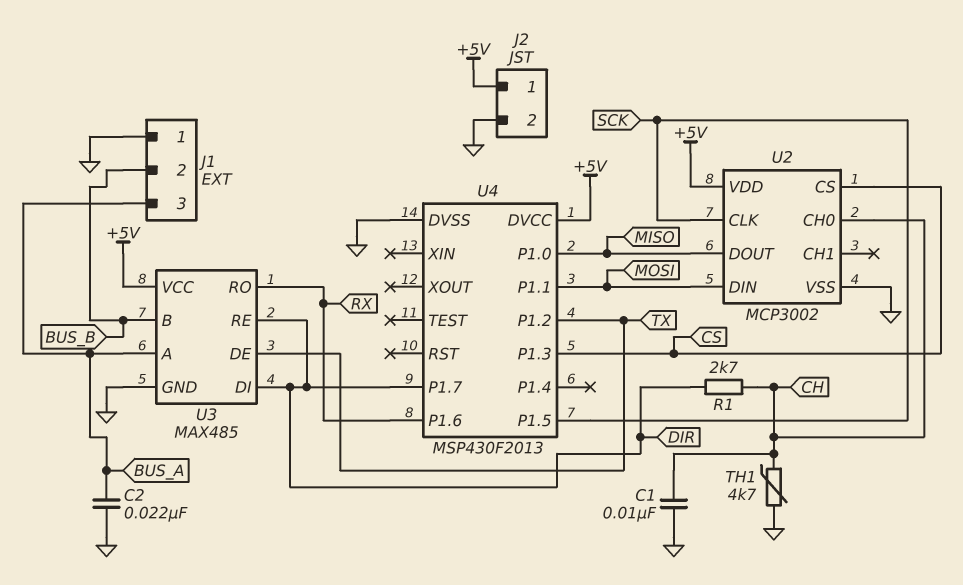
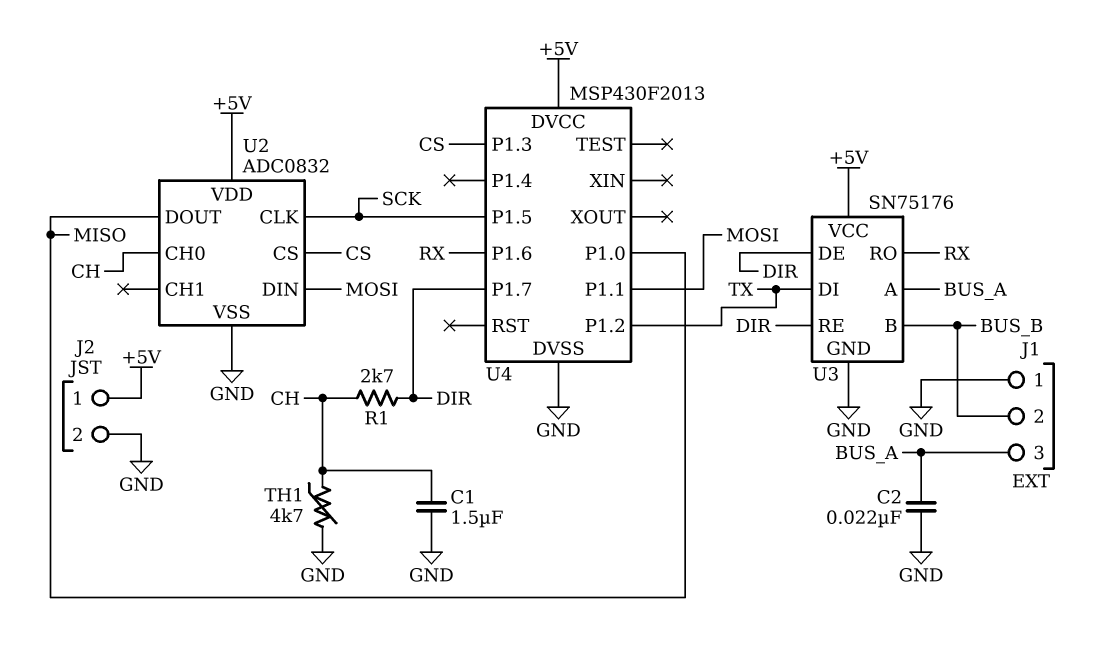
C1: 10nF (CH, GND) -> 1.5uF (CH, GND)
U2: MCP3002 -> ADC0832
U3: MAX485 -> SN75176
U3 pin DE: TX -> DIR
U3 pin DI: DIR -> TX

